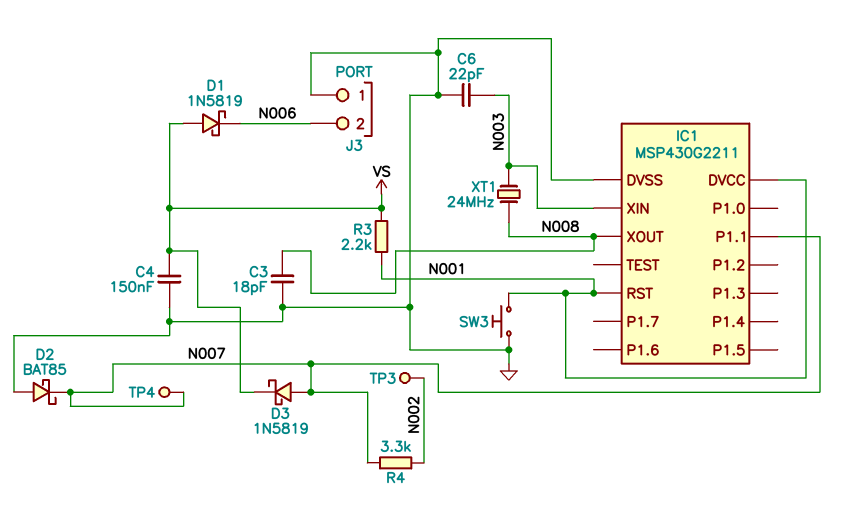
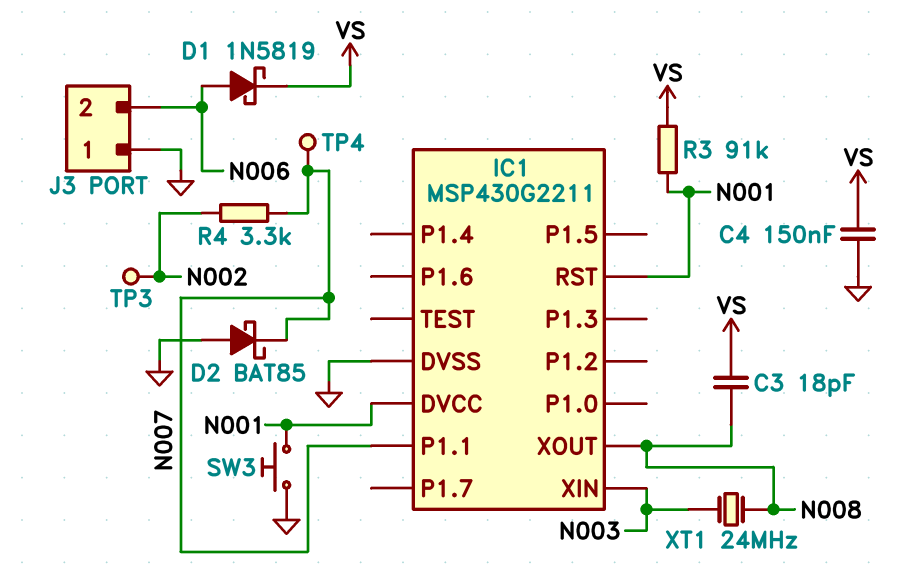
C3: 18pF (GND, N008) -> 18pF (N008, VS)
C6: 22pF (GND, N003) -> none
D1: schottky 1N5819 (A VS, K N006) -> schottky 1N5819 (A N006, K VS)
D3: schottky 1N5819 (A N007, K VS) -> none
R3: 2.2k (N001, VS) -> 91k (N001, VS)

